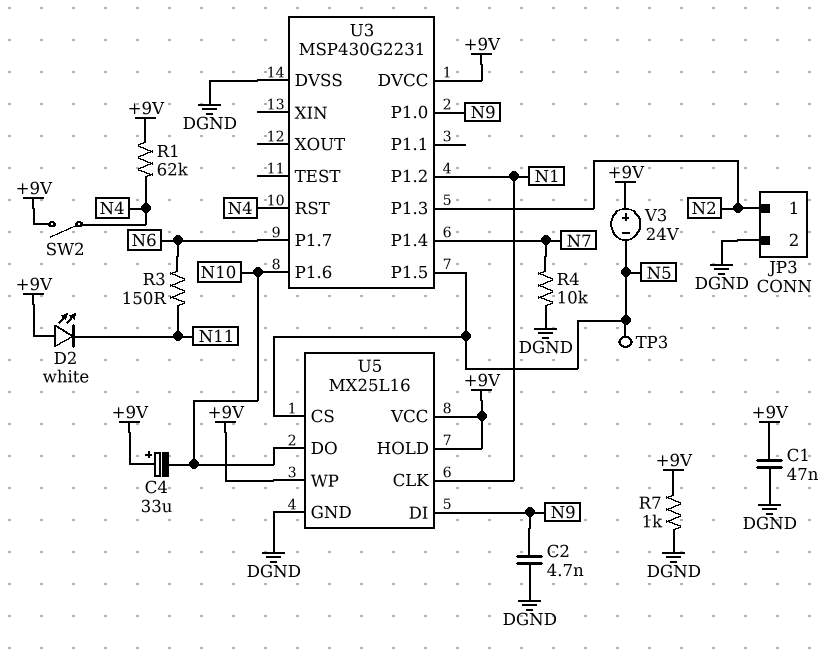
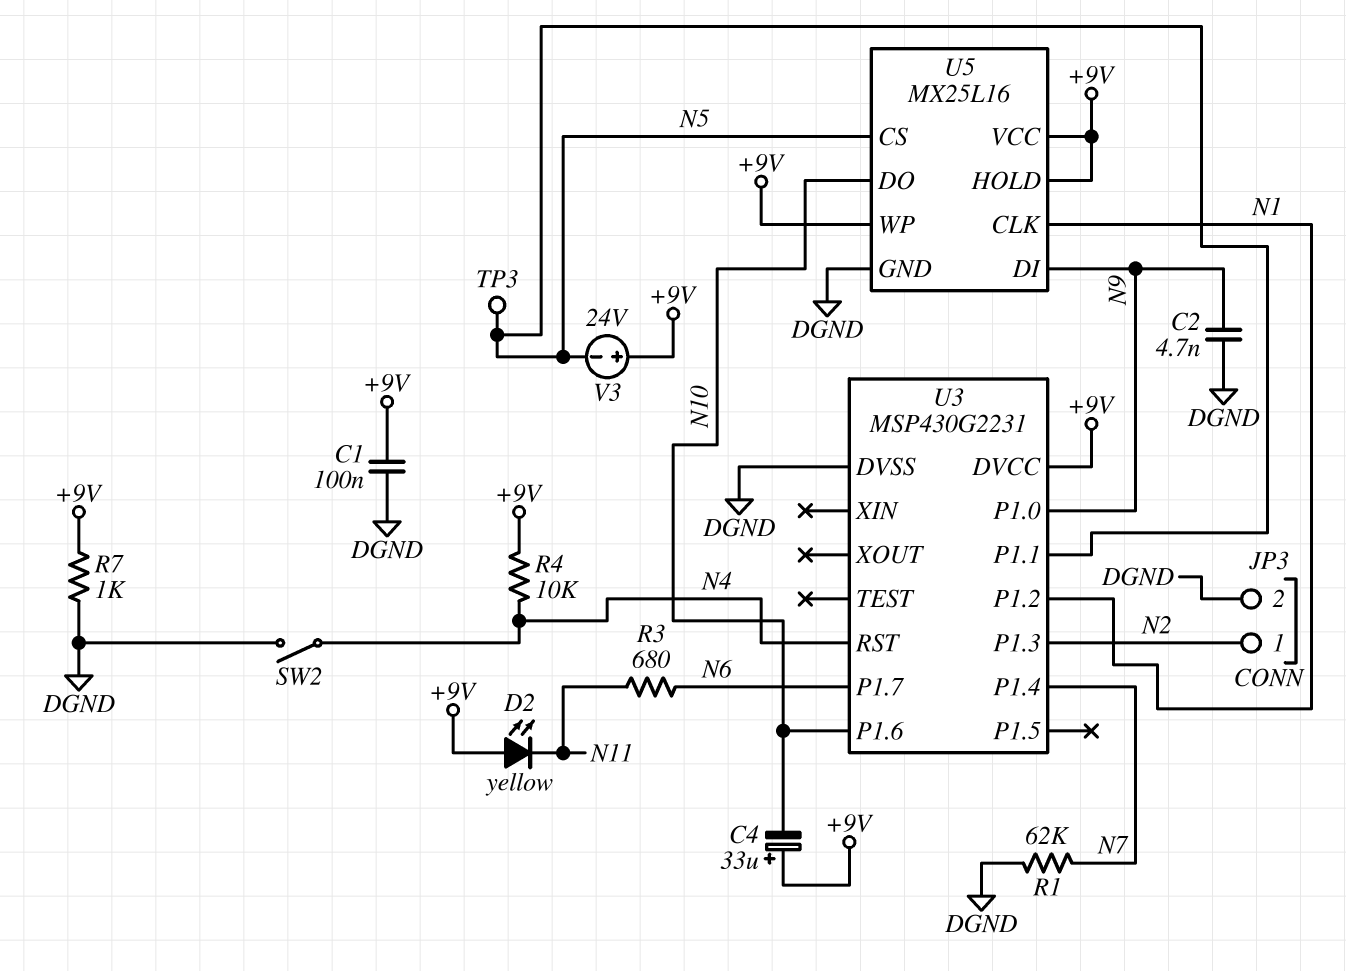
C1: 47nF (+9V, DGND) -> 100nF (+9V, DGND)
D2: LED white (A +9V, K N11) -> LED yellow (A +9V, K N11)
R1: 62k (+9V, N4) -> 62k (DGND, N7)
R3: 150 (N6, N11) -> 680 (N6, N11)
R4: 10k (DGND, N7) -> 10k (+9V, N4)
SW2: switch (+9V, N4) -> switch (DGND, N4)
U3 pin P1.1: none -> N5
U3 pin P1.5: N5 -> none

